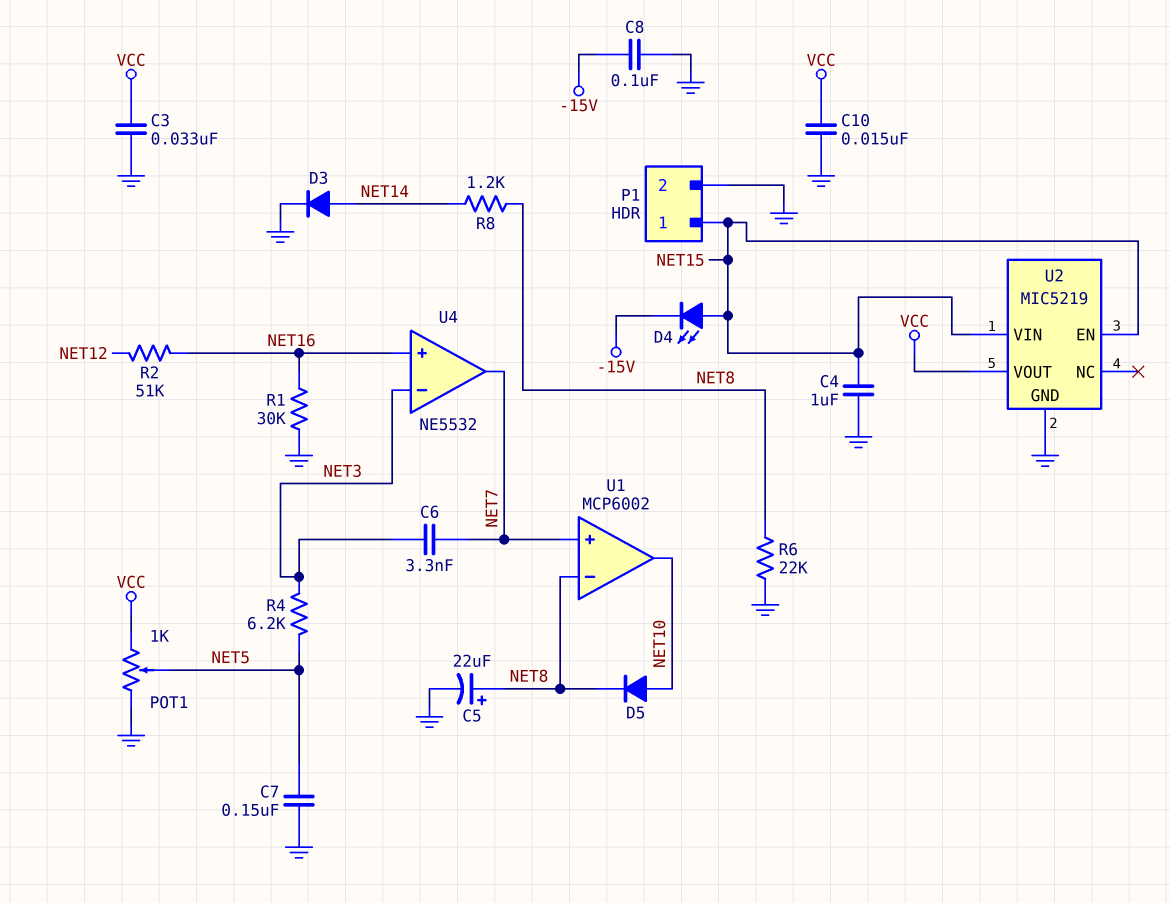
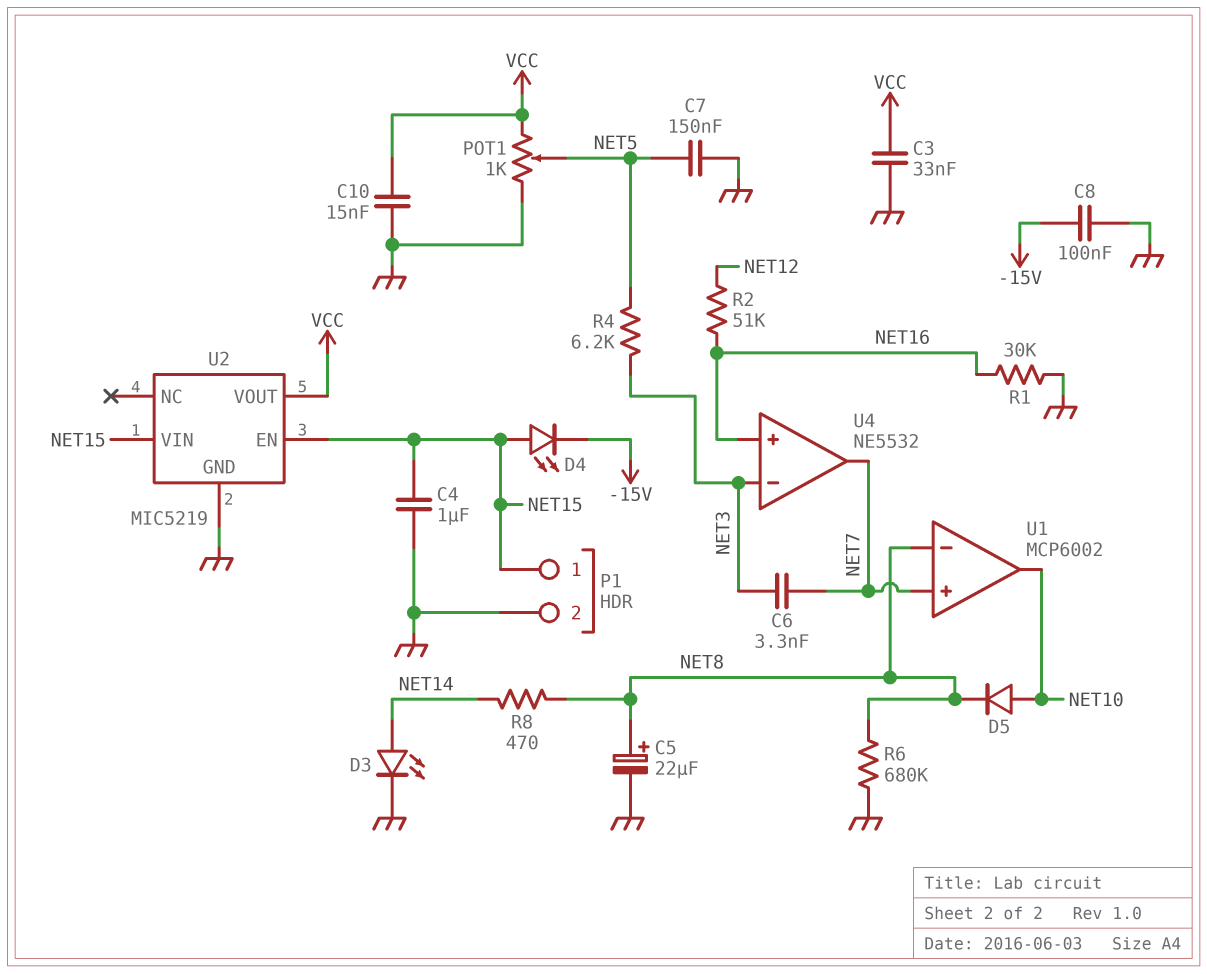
D3: diode (A NET14, K GND) -> LED (A NET14, K GND)
R6: 22k (GND, NET8) -> 680k (GND, NET8)
R8: 1.2k (NET8, NET14) -> 470 (NET8, NET14)

